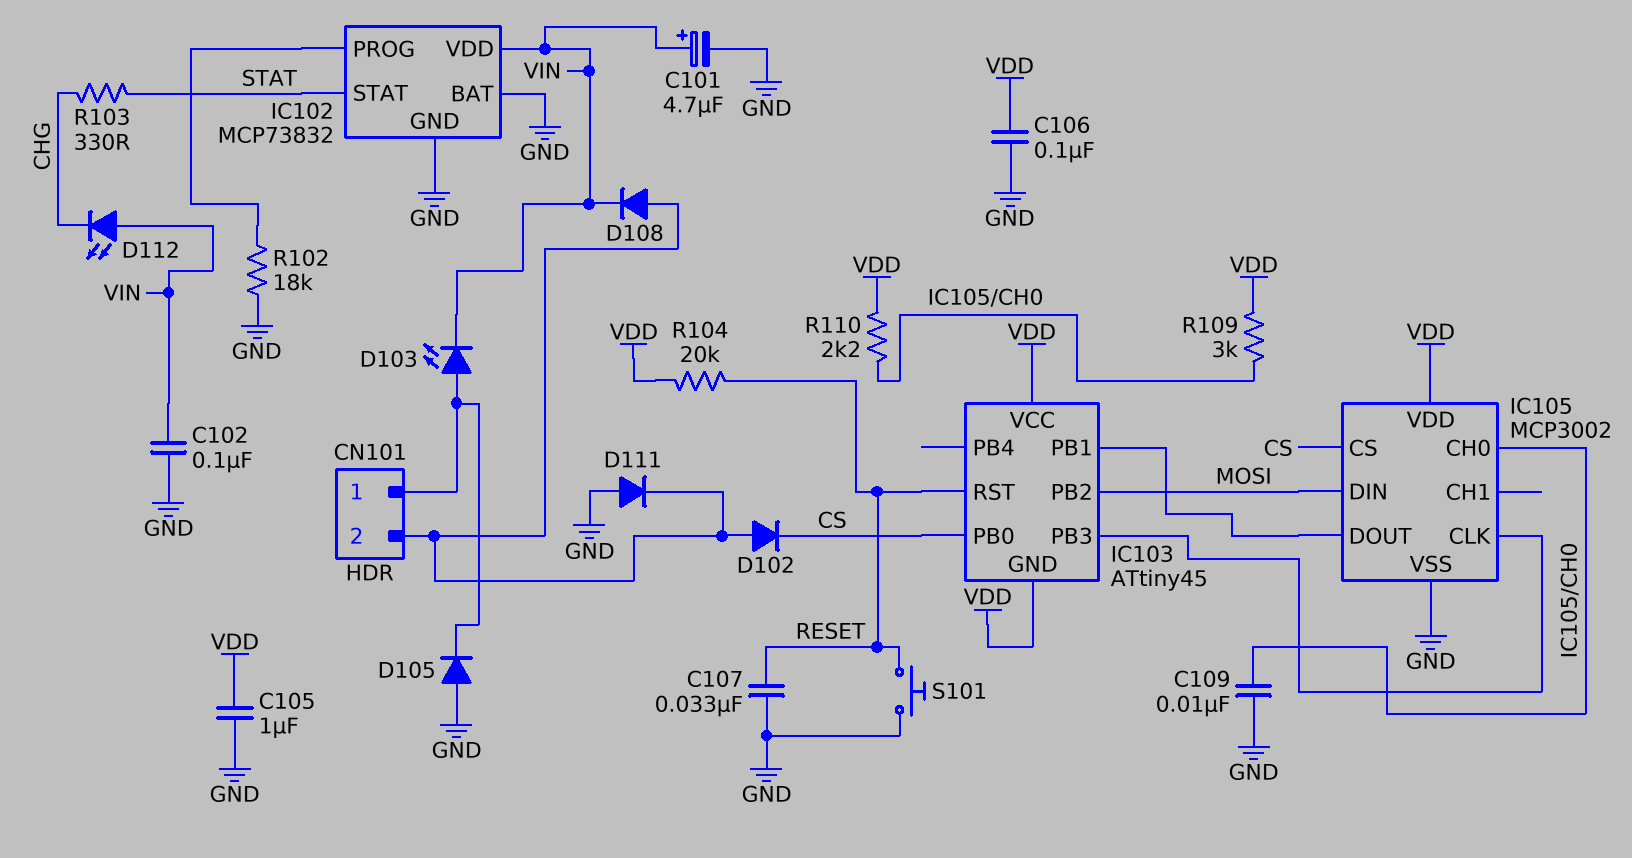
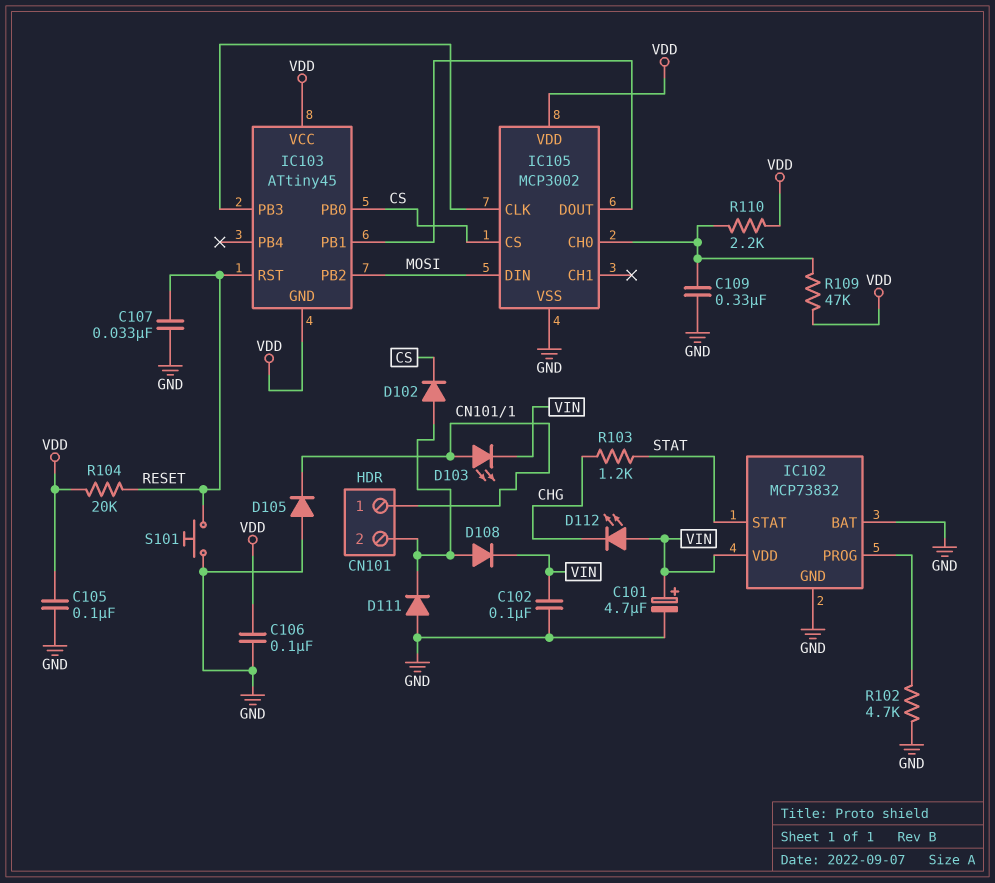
C105: 1uF (GND, VDD) -> 100nF (GND, VDD)
C109: 10nF (GND, IC105/CH0) -> 330nF (GND, IC105/CH0)
R102: 18k (GND, IC102/PROG) -> 4.7k (GND, IC102/PROG)
R103: 330 (CHG, STAT) -> 1.2k (CHG, STAT)
R109: 3k (IC105/CH0, VDD) -> 47k (IC105/CH0, VDD)

